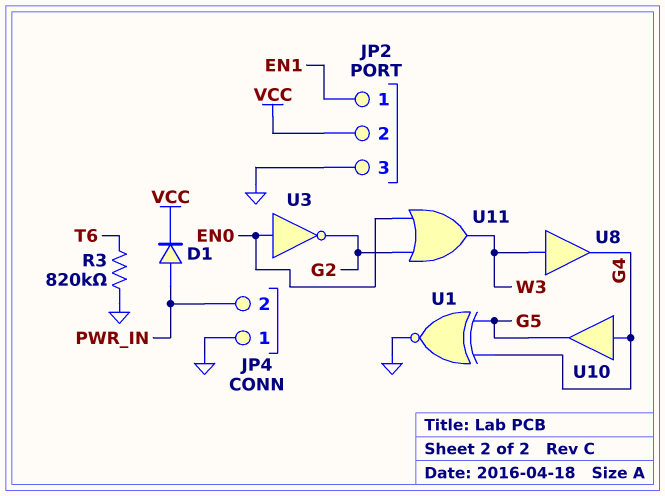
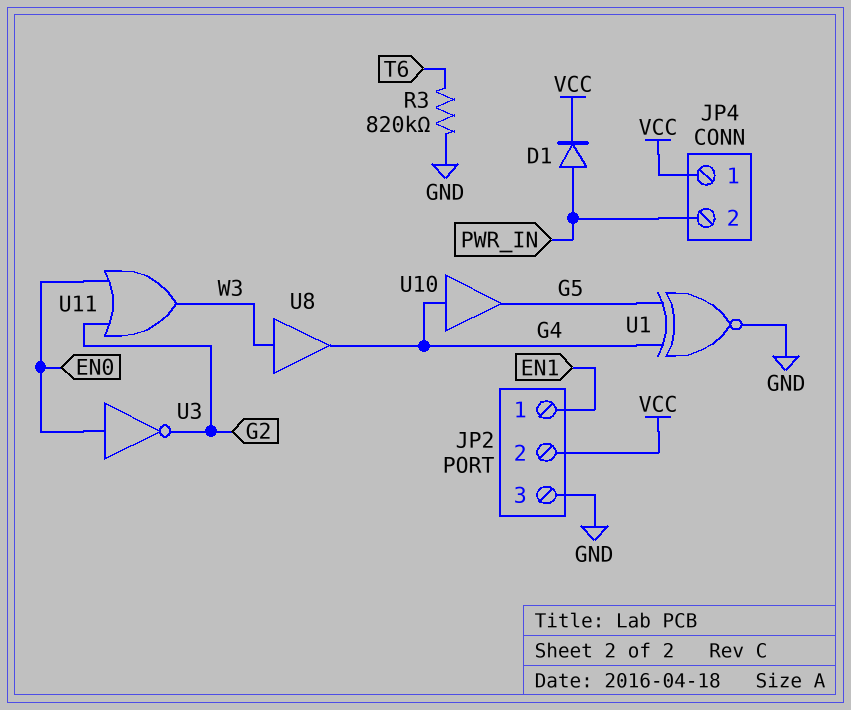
JP4 pin 1: GND -> VCC

